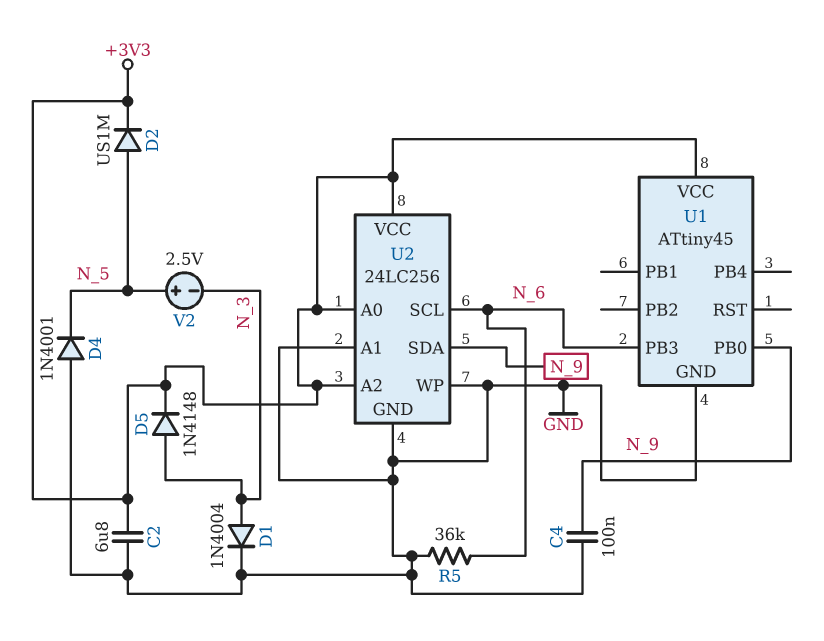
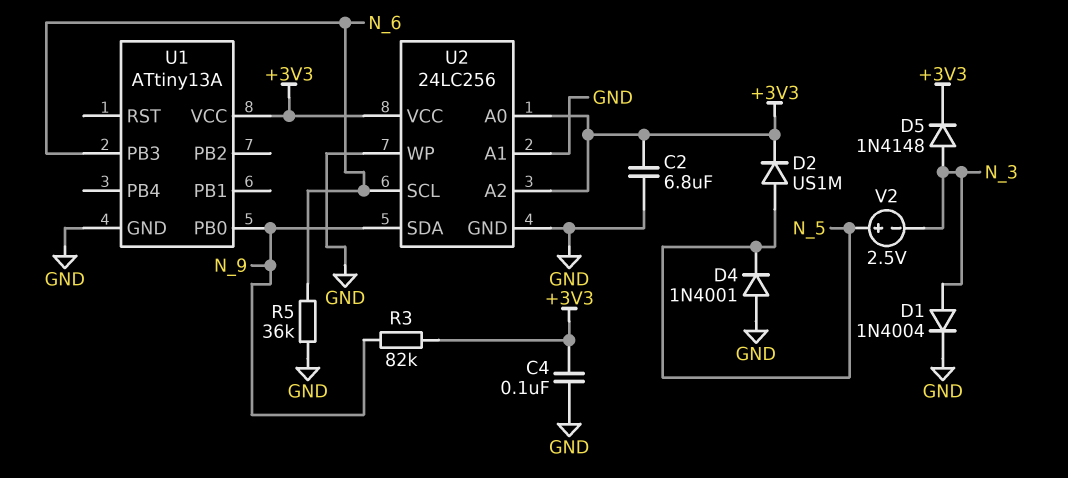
C4: 100nF (GND, N_9) -> 100nF (+3V3, GND)
R3: none -> 82k (+3V3, N_9)
U1: ATtiny45 -> ATtiny13A

